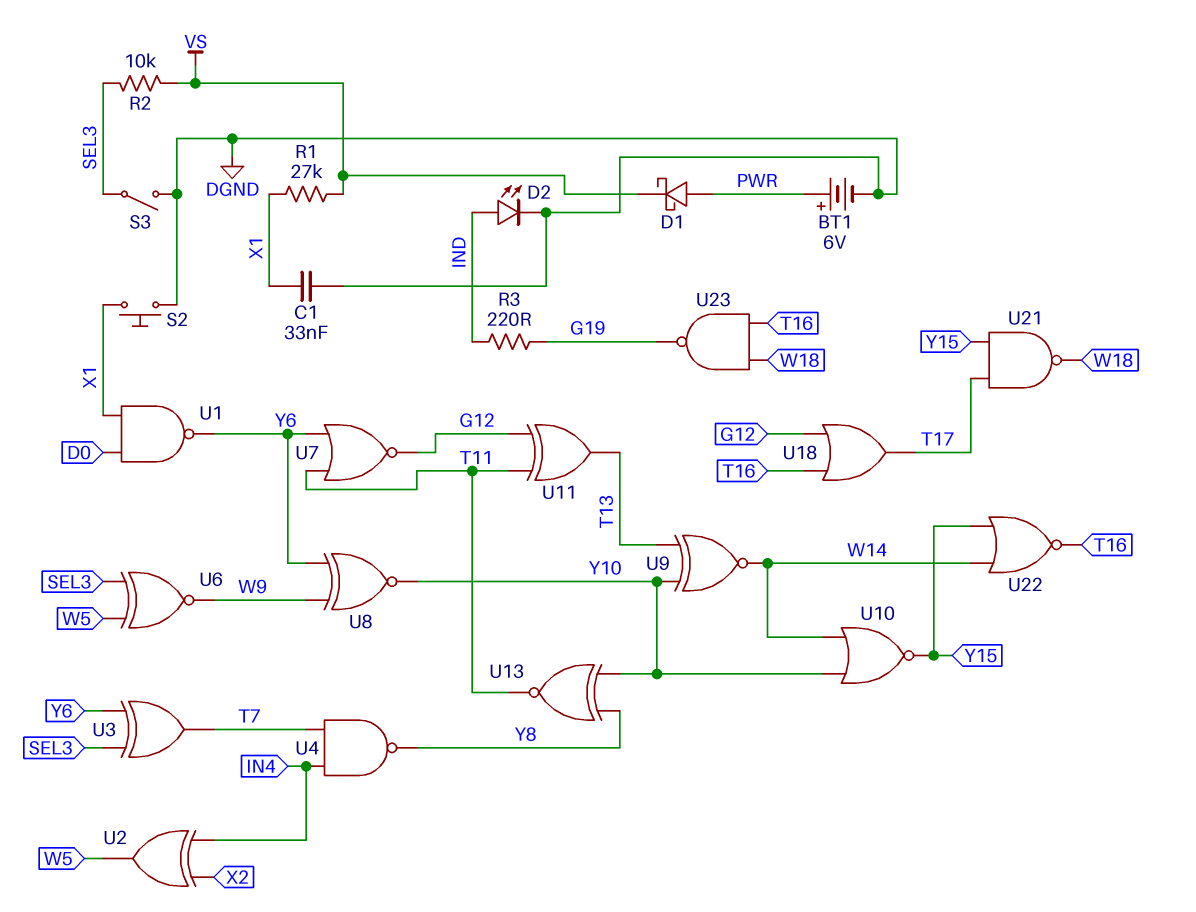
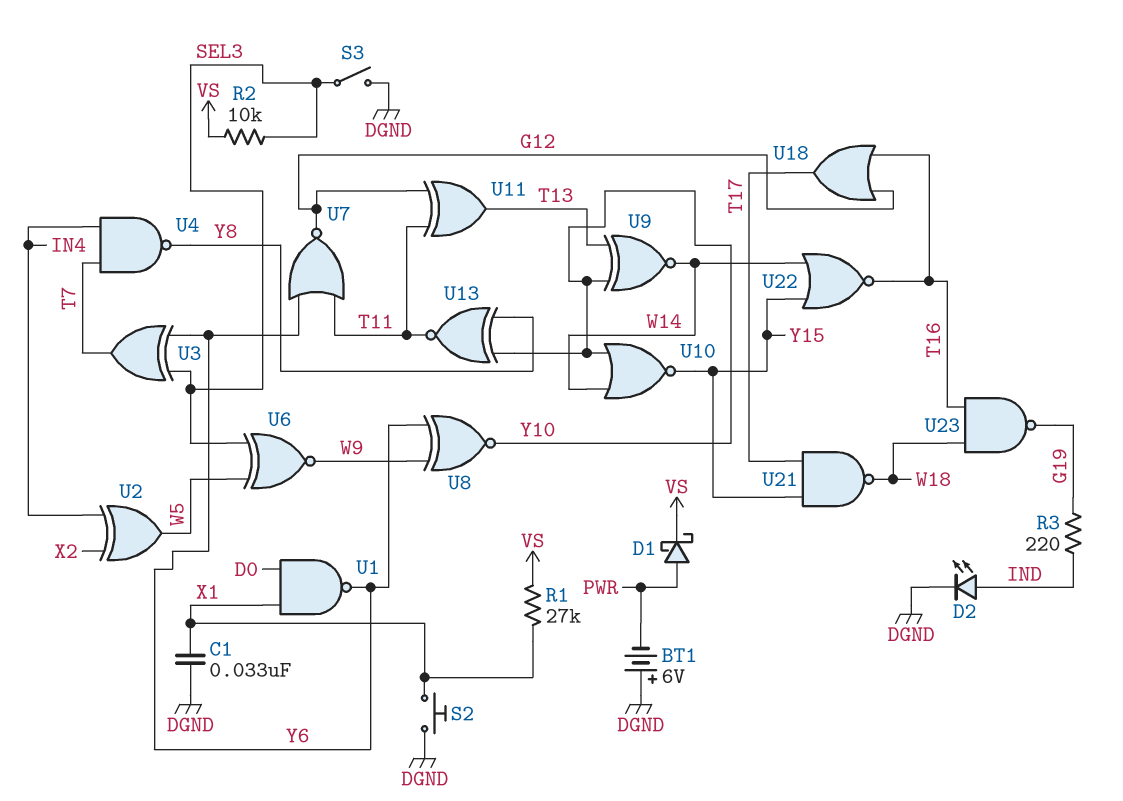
BT1: 6V (plus PWR, minus DGND) -> 6V (plus DGND, minus PWR)

